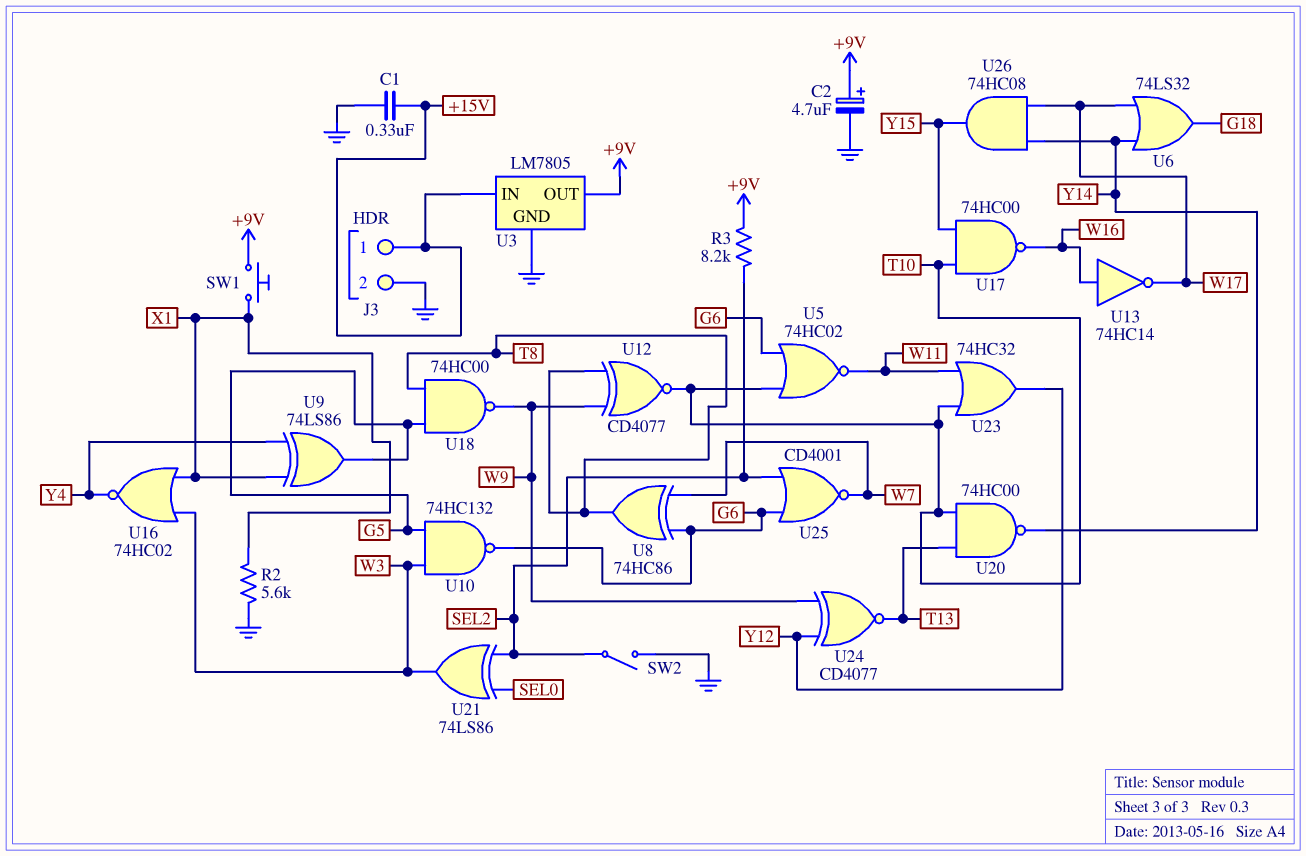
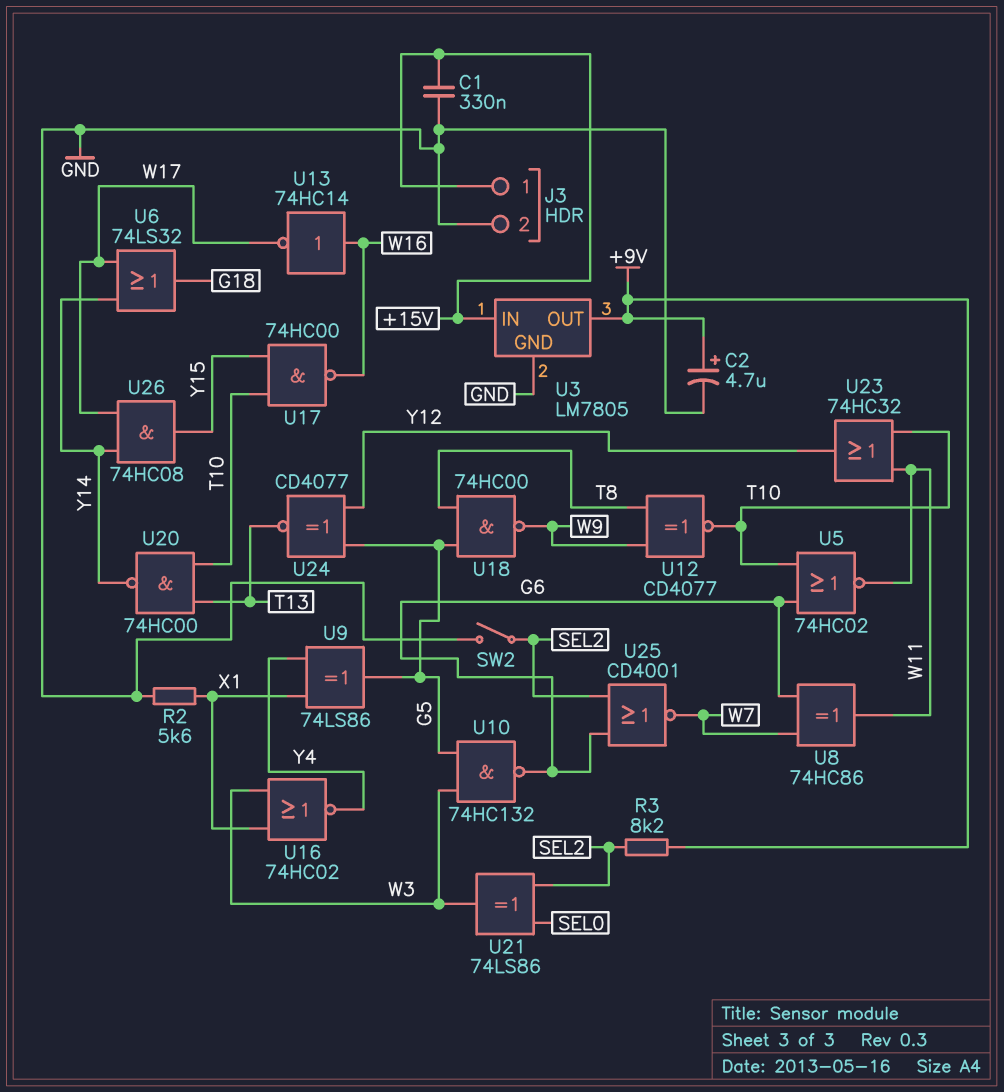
SW1: button (+9V, X1) -> none
U8: XOR 74HC86 (in G6, in W7, out T8) -> XOR 74HC86 (in G6, in W7, out W11)
U24: XNOR CD4077 (in W9, in Y12, out T13) -> XNOR CD4077 (in G5, in Y12, out T13)

